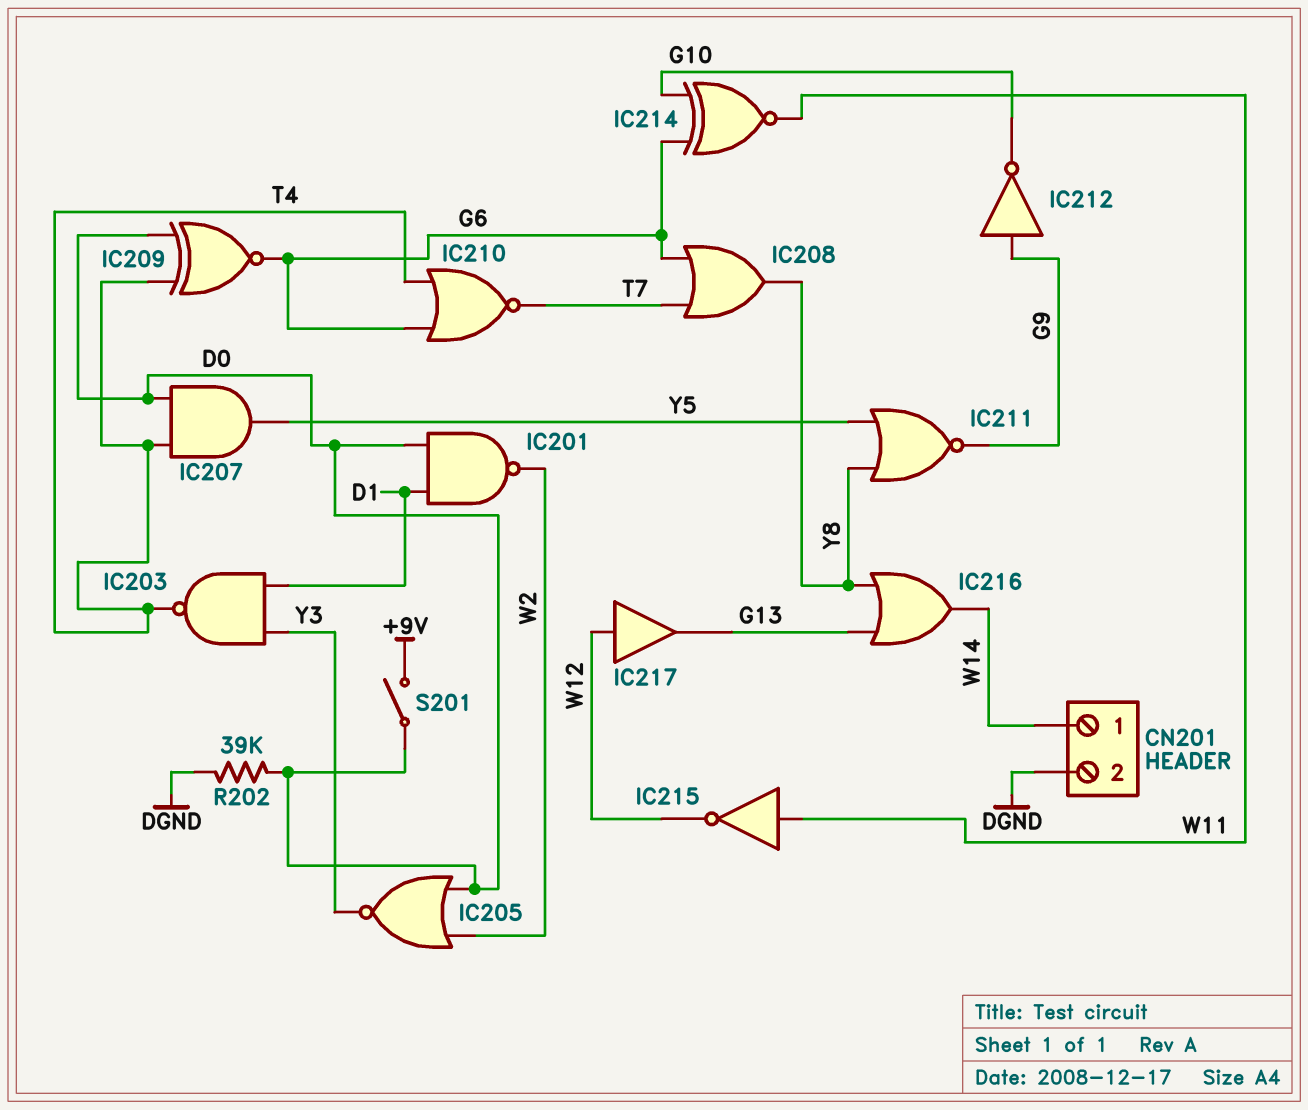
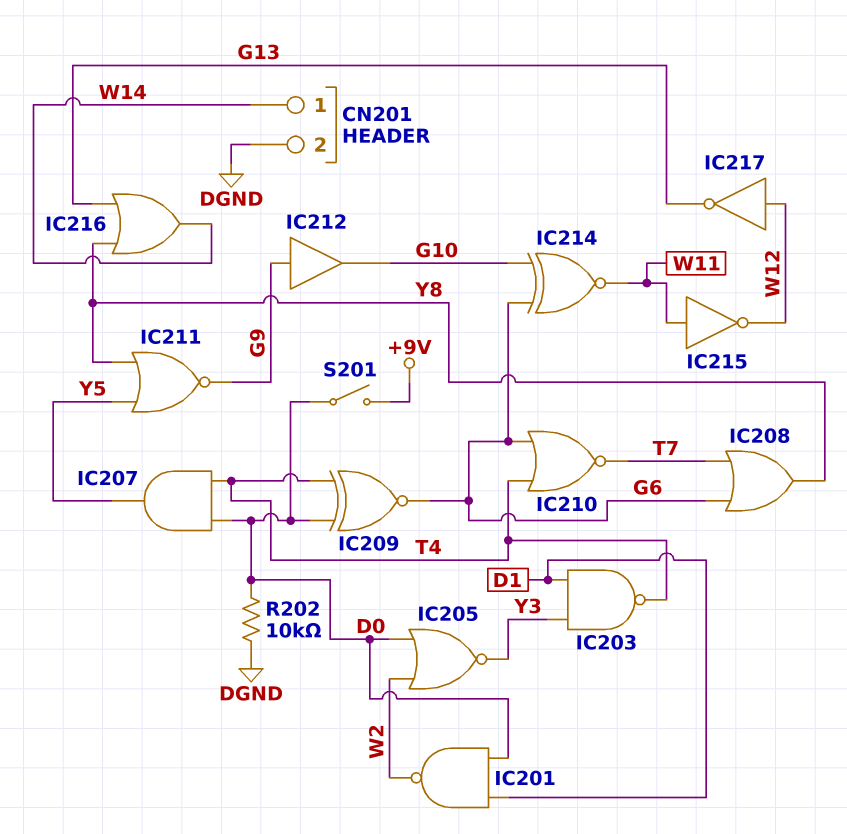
IC212: NOT (in G9, out G10) -> buffer (in G9, out G10)
IC217: buffer (in W12, out G13) -> NOT (in W12, out G13)
R202: 39k (D0, DGND) -> 10k (D0, DGND)

